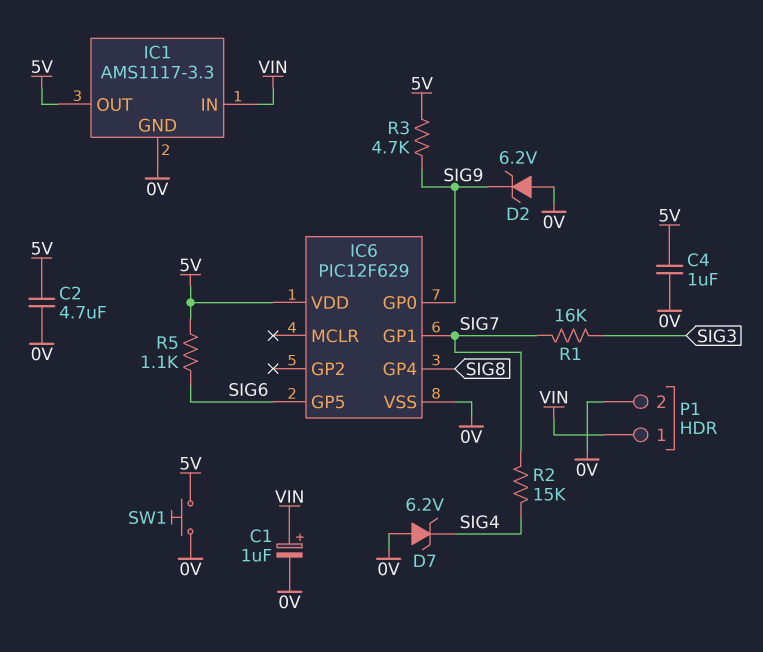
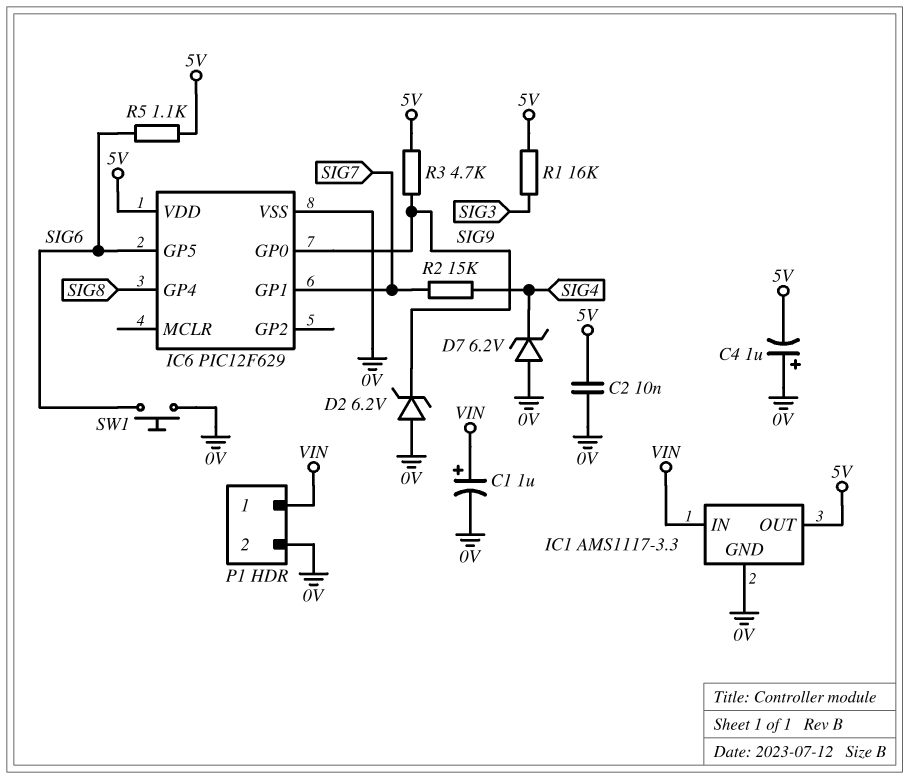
C2: 4.7uF (0V, 5V) -> 10nF (0V, 5V)
C4: 1uF (0V, 5V) -> 1uF (plus 0V, minus 5V)
R1: 16k (SIG3, SIG7) -> 16k (5V, SIG3)
SW1: button (0V, 5V) -> button (0V, SIG6)

